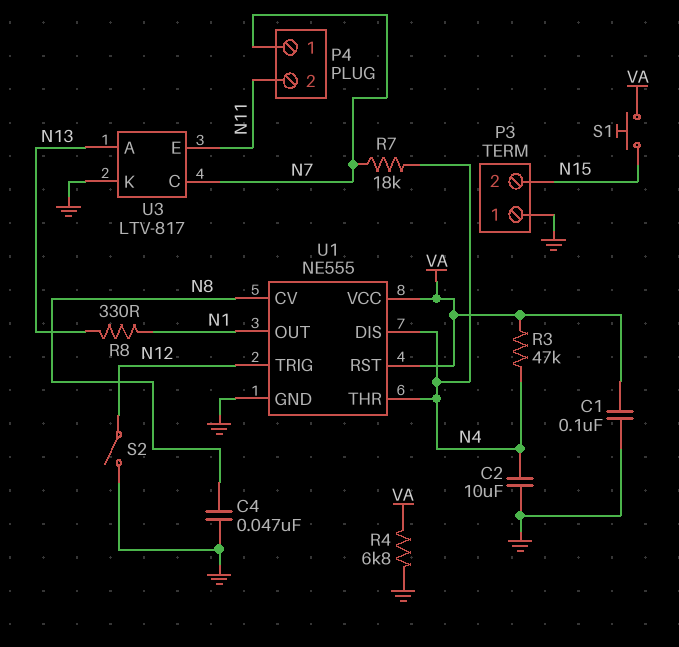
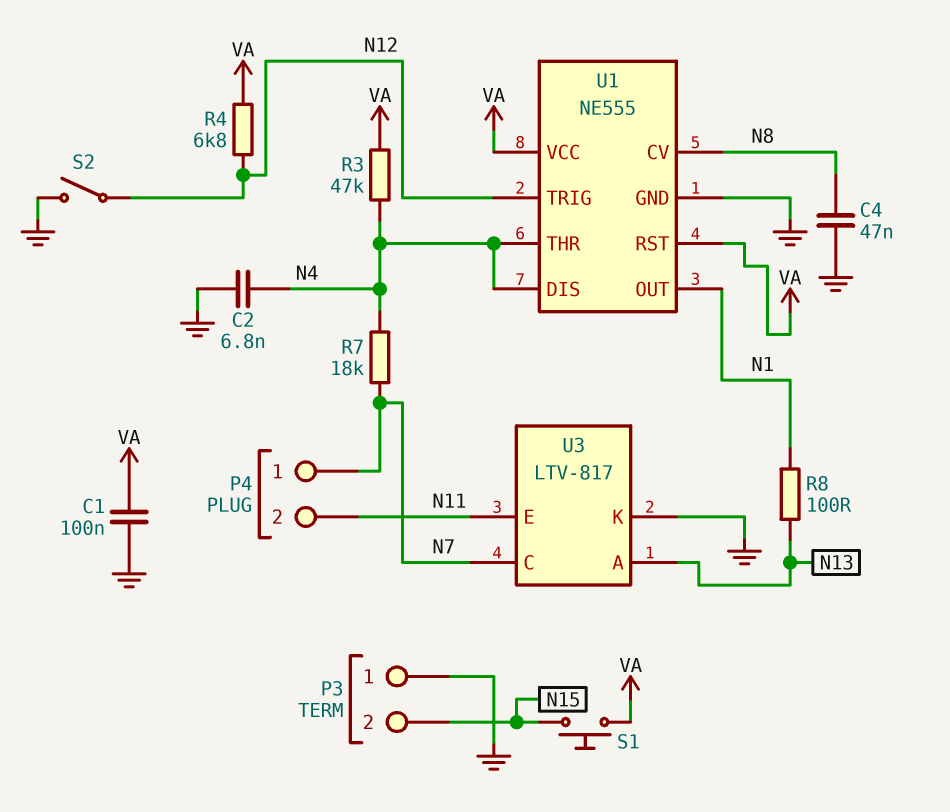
C2: 10uF (GND, N4) -> 6.8nF (GND, N4)
R4: 6.8k (GND, VA) -> 6.8k (N12, VA)
R8: 330 (N1, N13) -> 100 (N1, N13)

